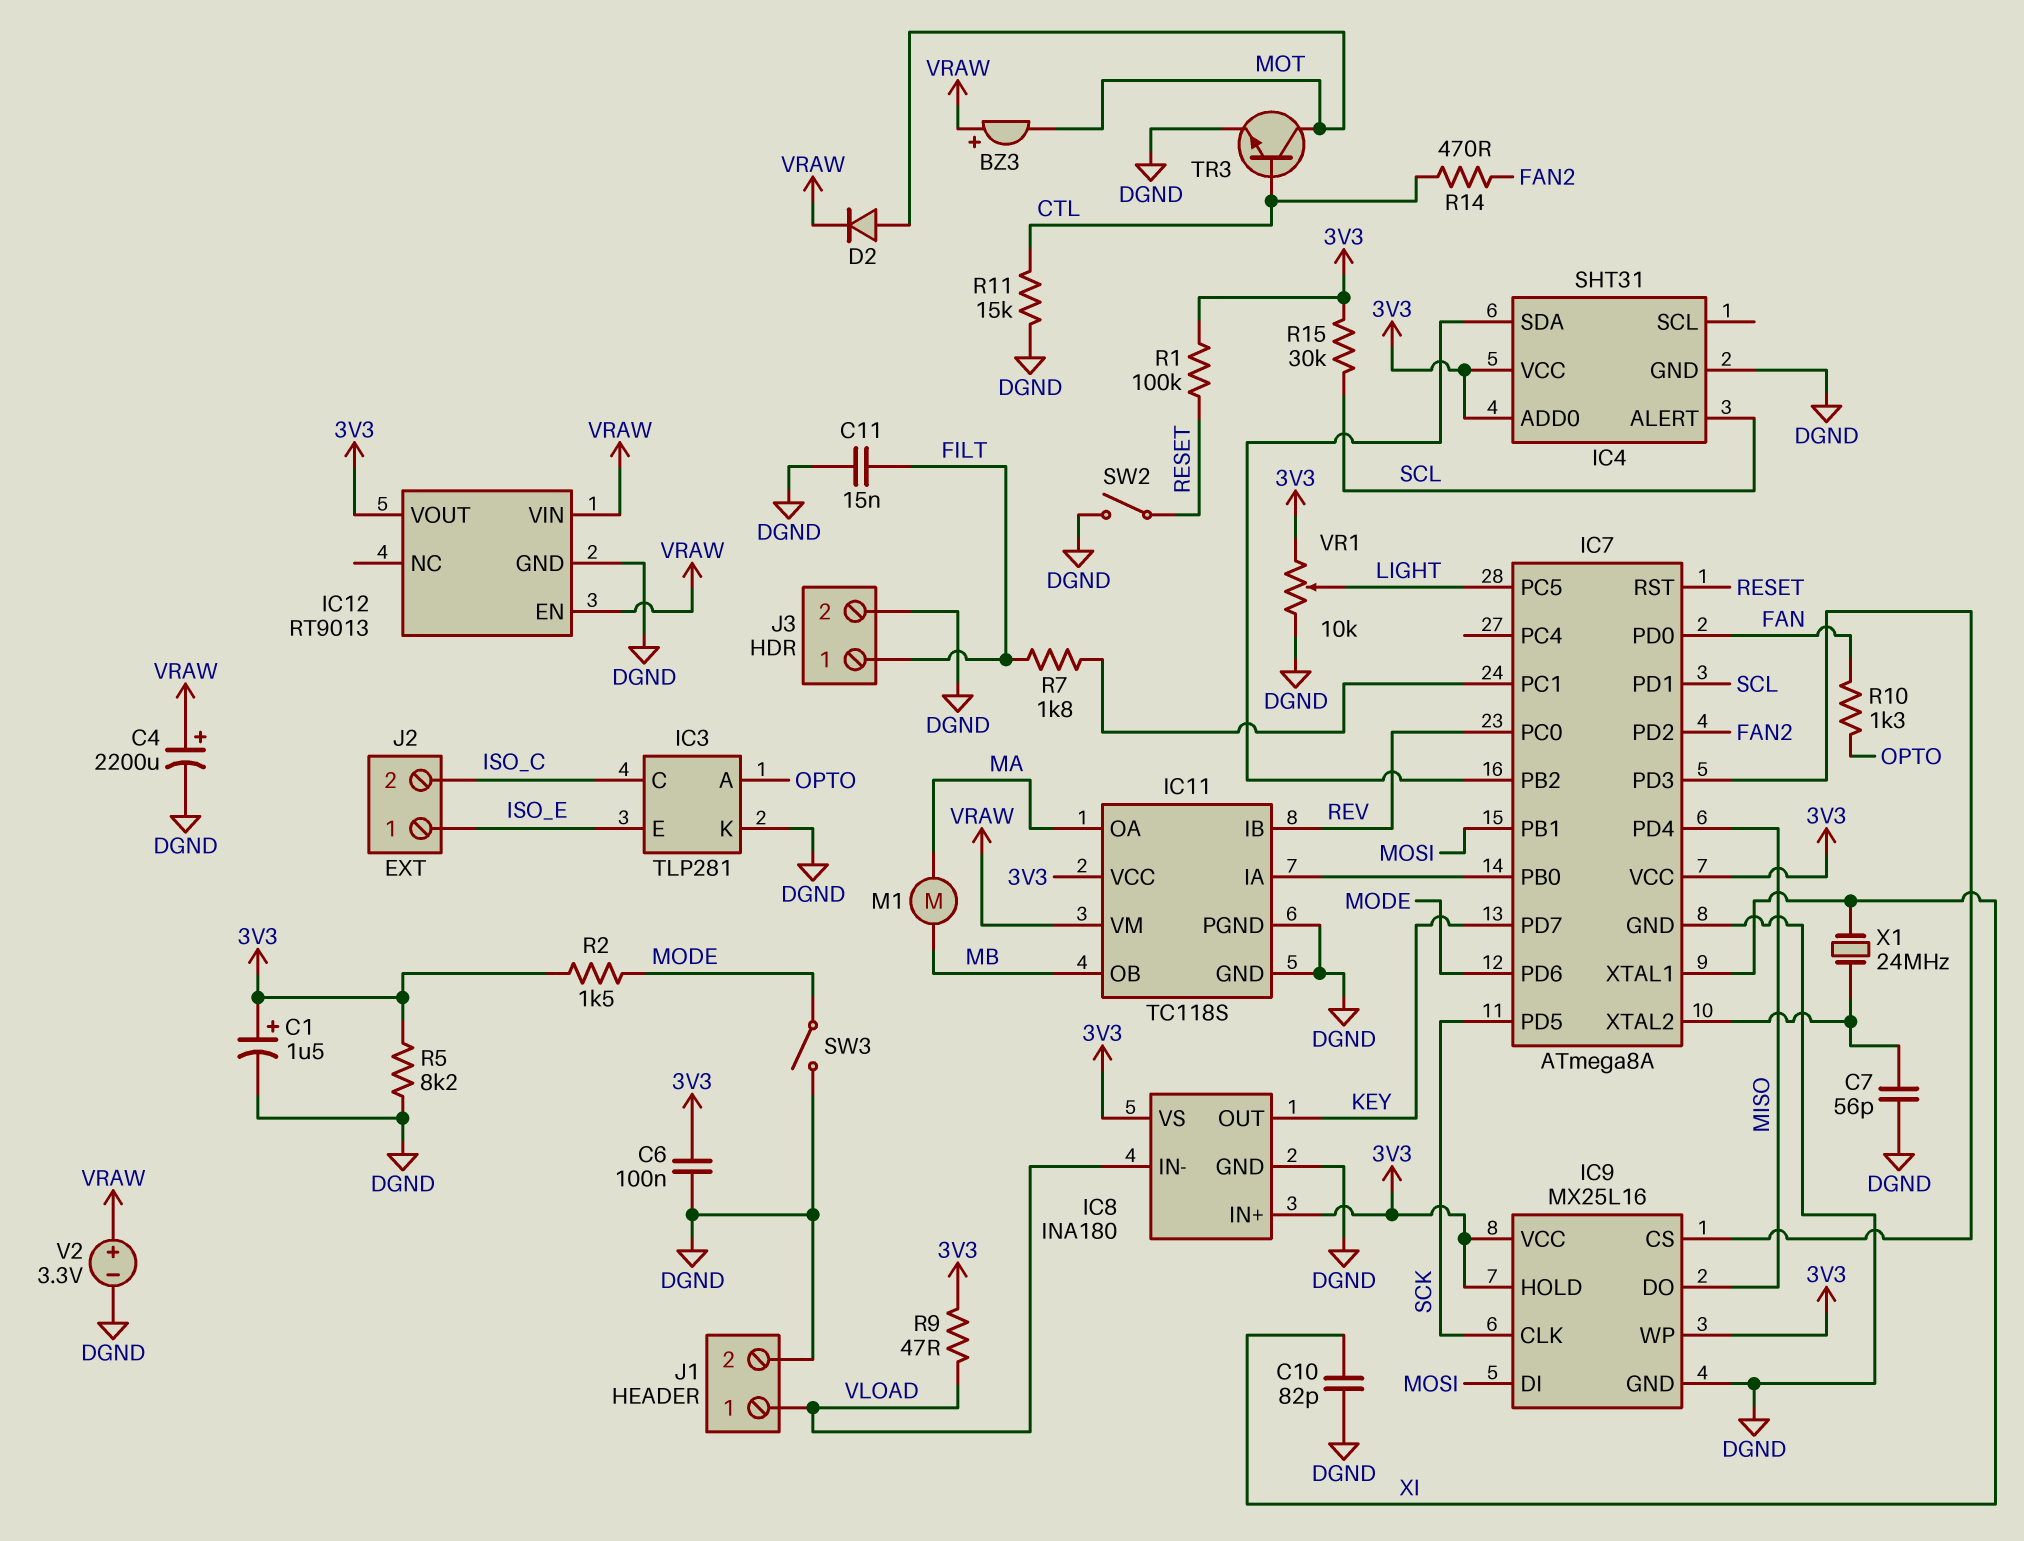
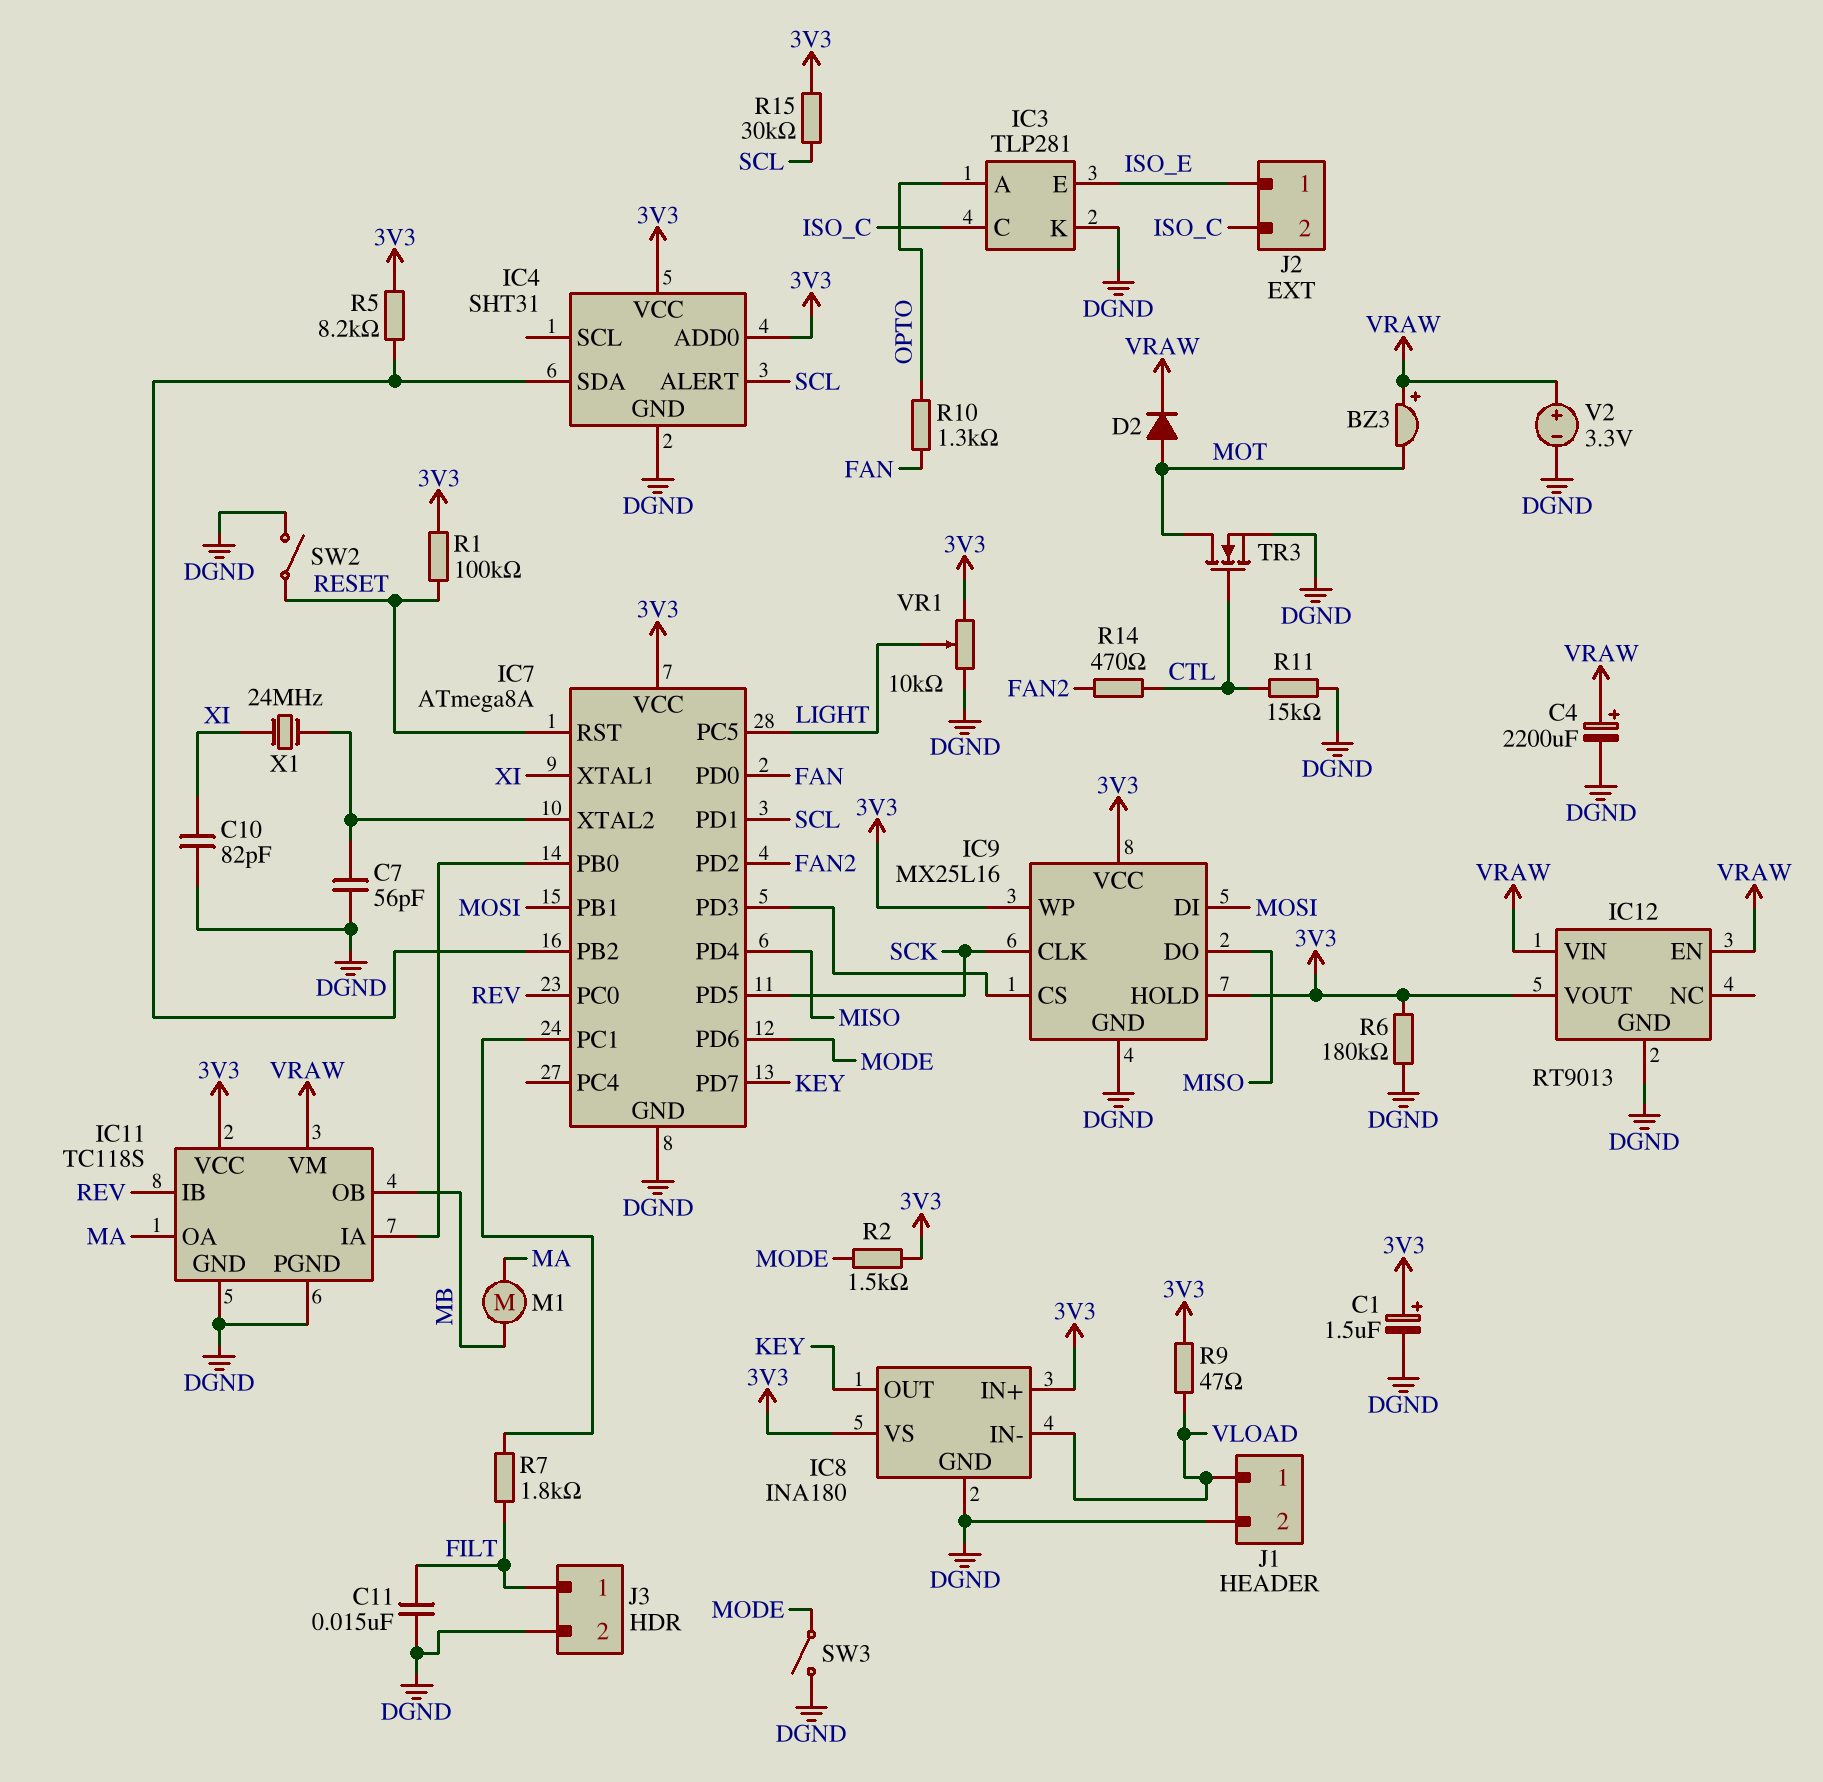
C6: 100nF (3V3, DGND) -> none
R5: 8.2k (3V3, DGND) -> 8.2k (3V3, IC4/SDA)
R6: none -> 180k (3V3, DGND)
TR3: NPN (B CTL, C MOT, E DGND) -> NMOS (G CTL, D MOT, S DGND)

